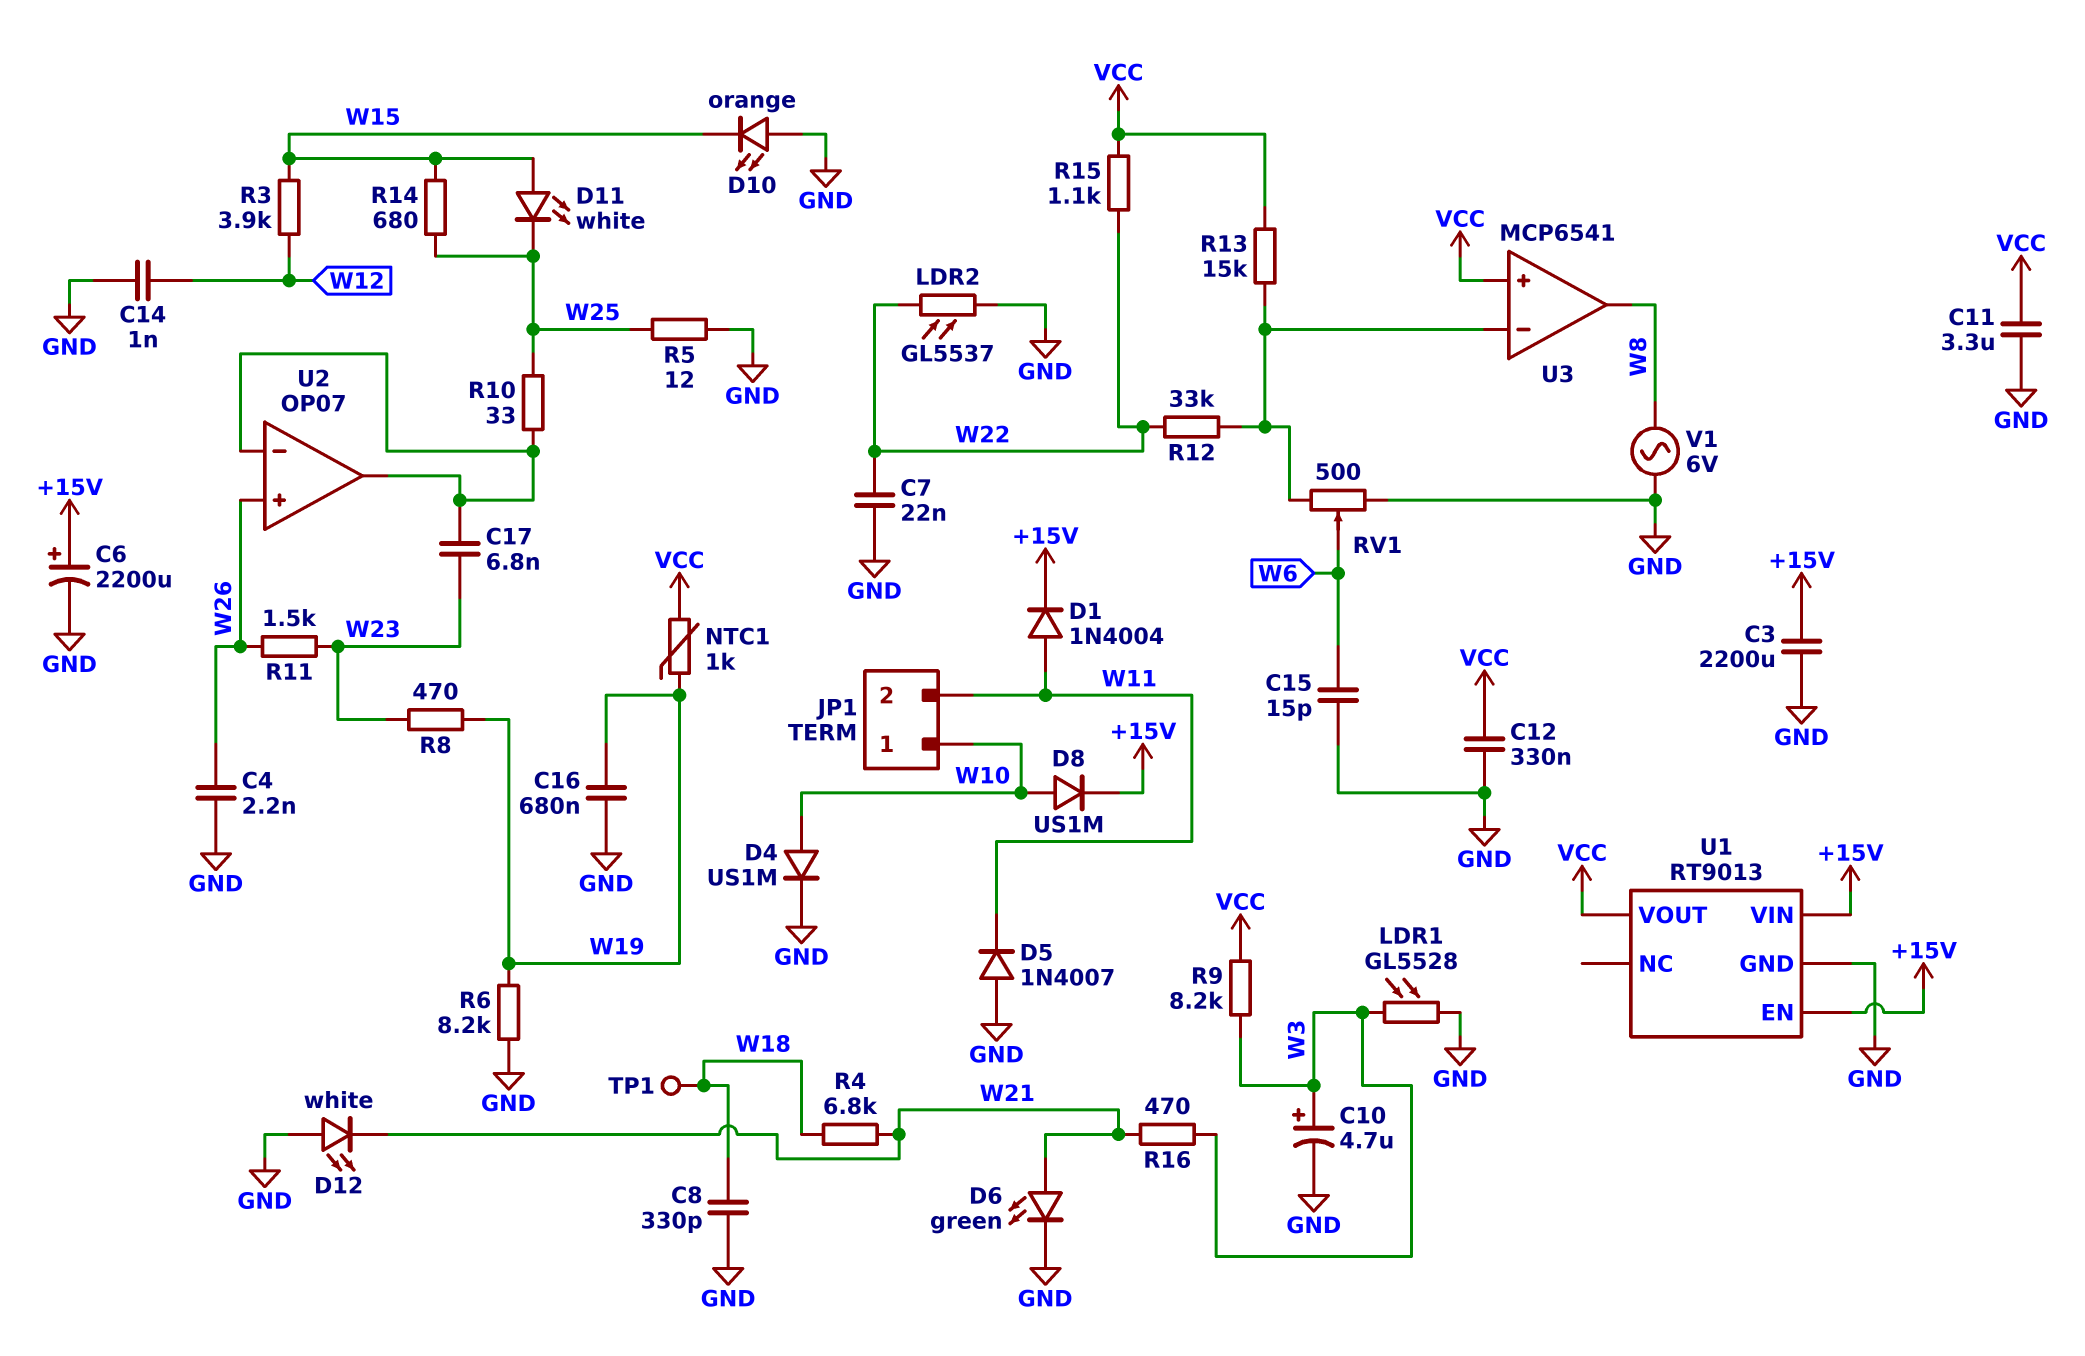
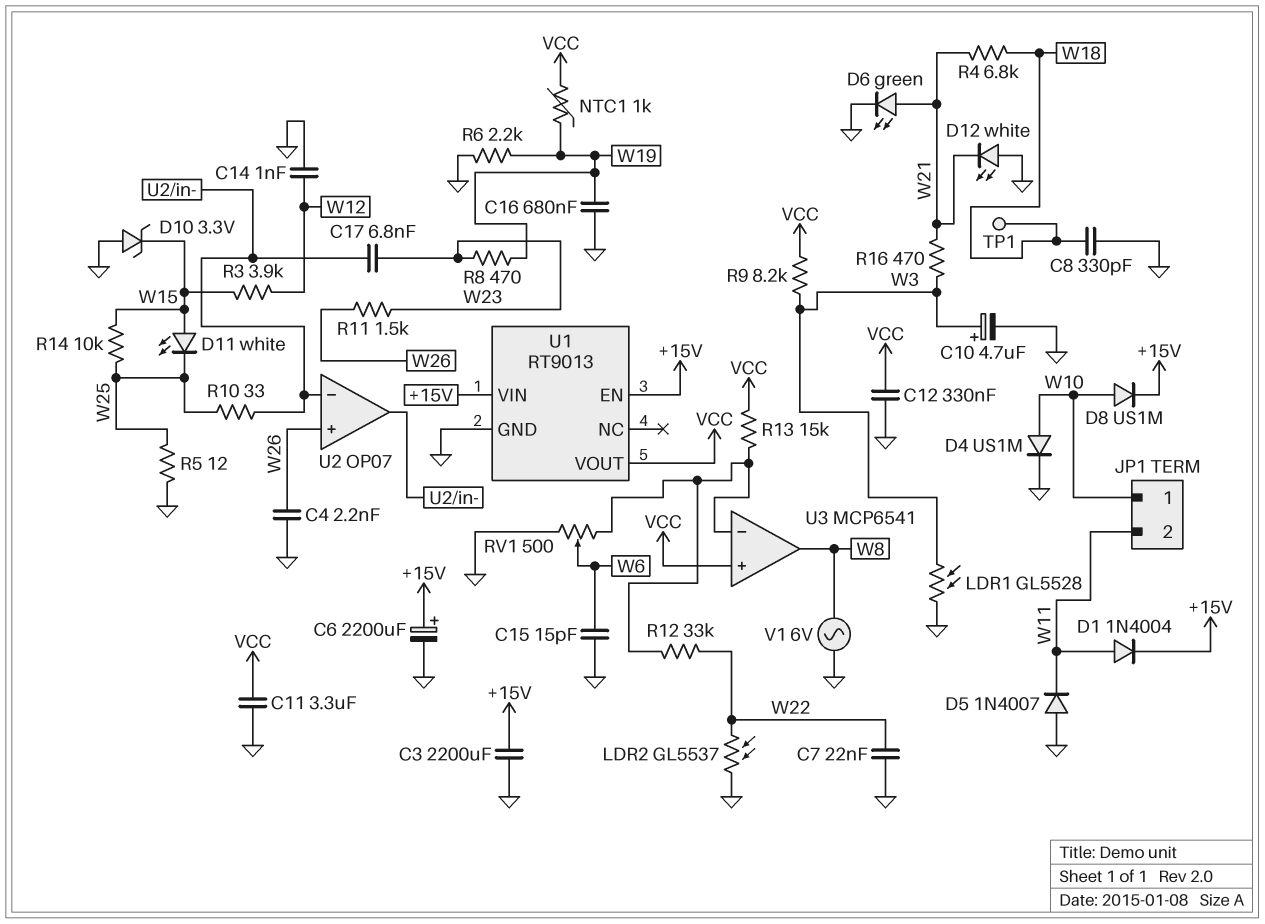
D10: LED orange (A GND, K W15) -> zener 3.3V (A GND, K W15)
R6: 8.2k (GND, W19) -> 2.2k (GND, W19)
R14: 680 (W15, W25) -> 10k (W15, W25)
R15: 1.1k (VCC, W22) -> none

